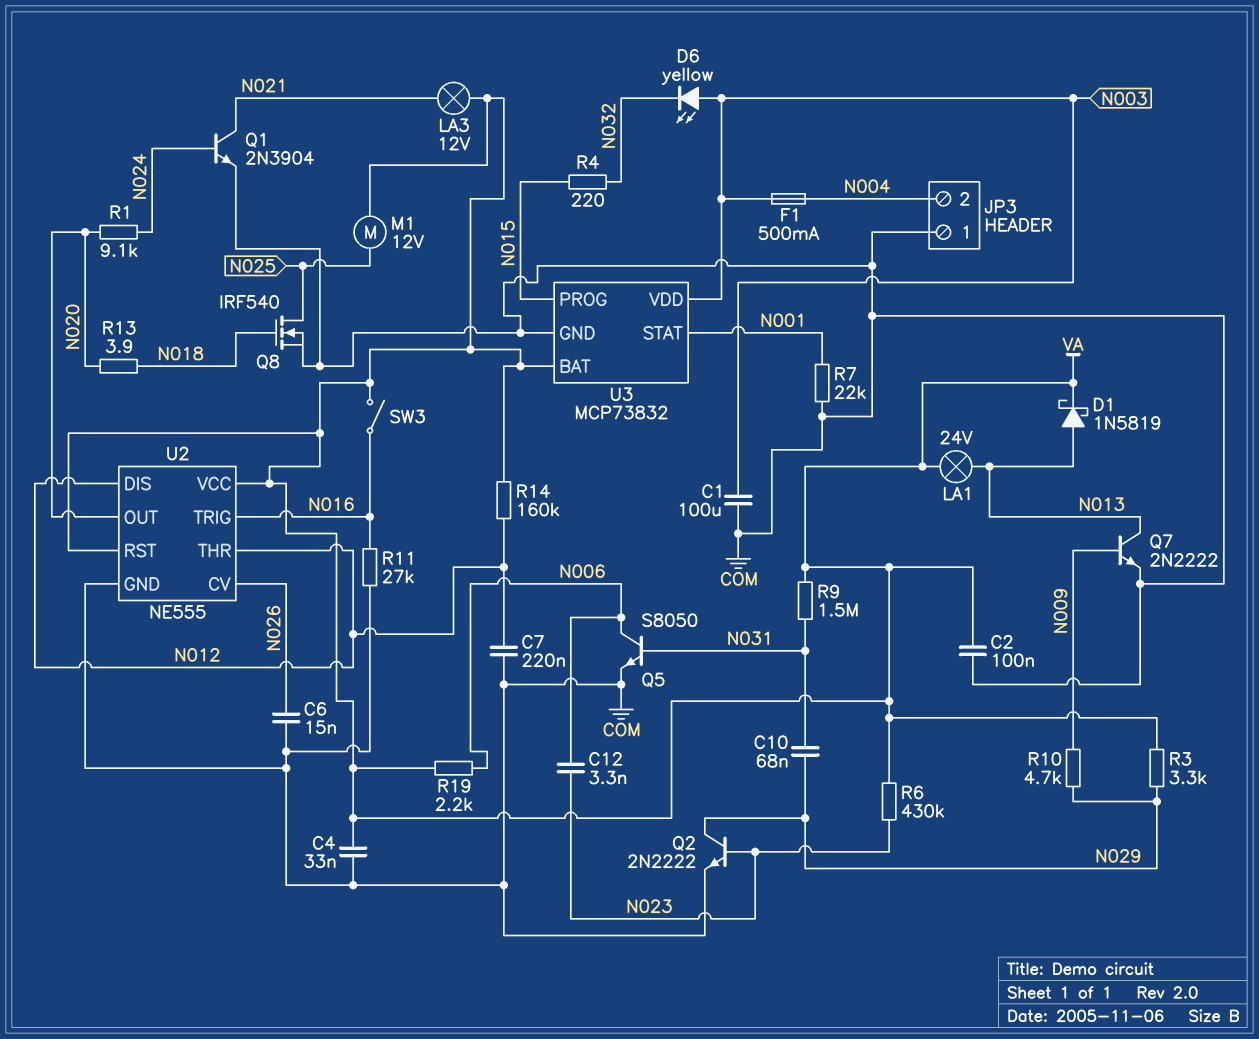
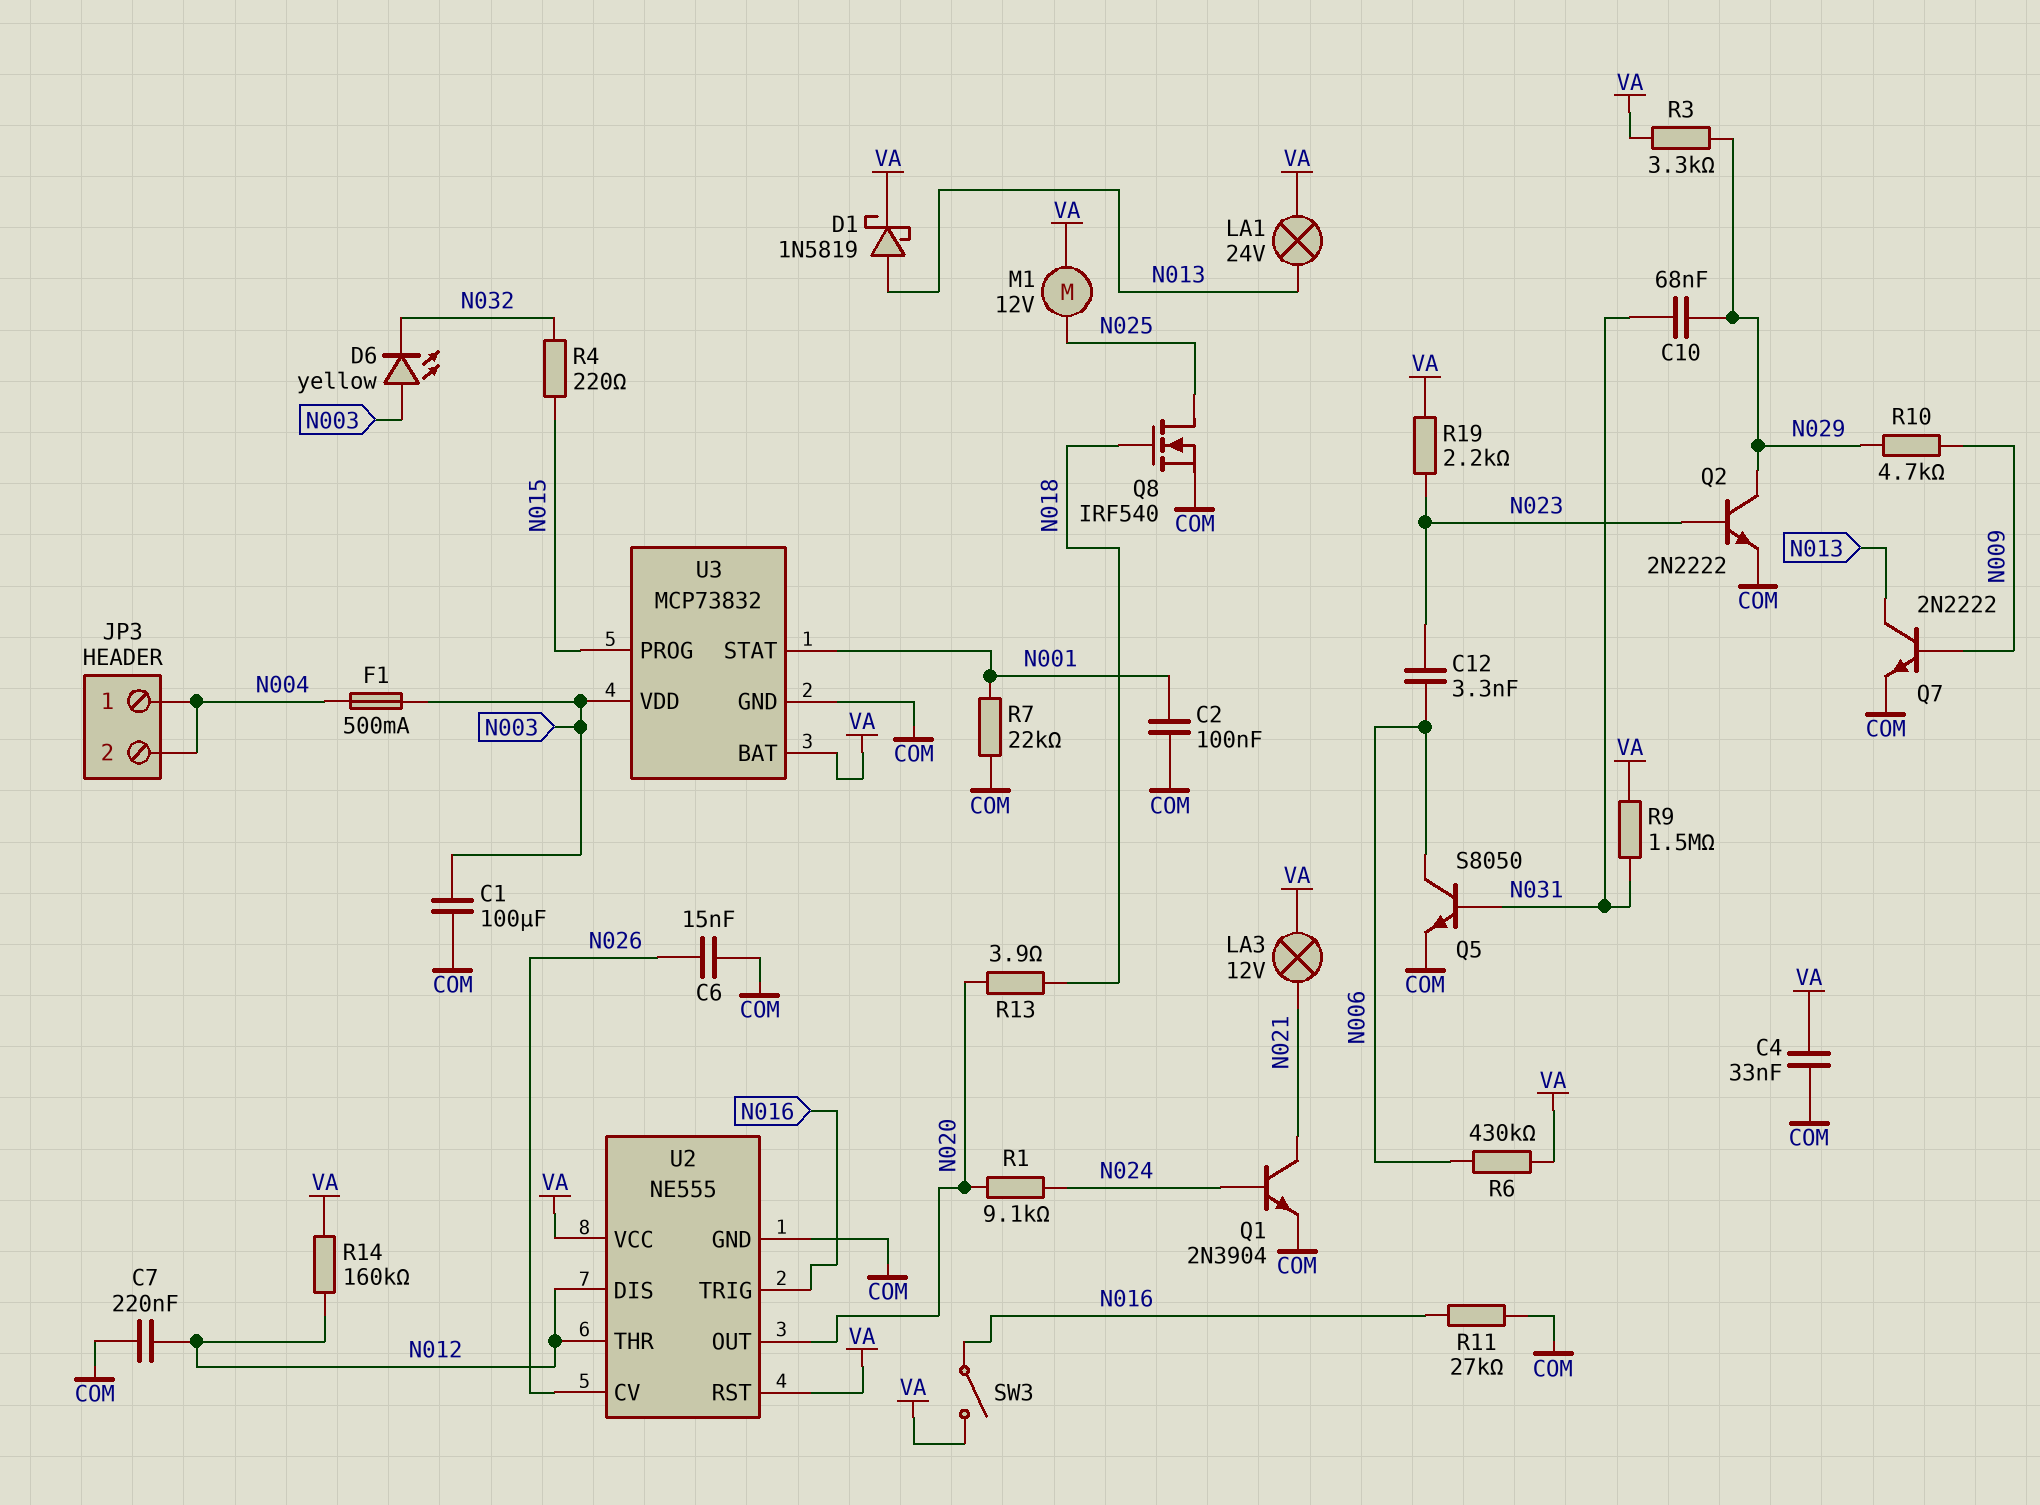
C2: 100nF (COM, VA) -> 100nF (COM, N001)
JP3 pin 1: COM -> N004
R6: 430k (N023, VA) -> 430k (N006, VA)
R19: 2.2k (N006, VA) -> 2.2k (N023, VA)

